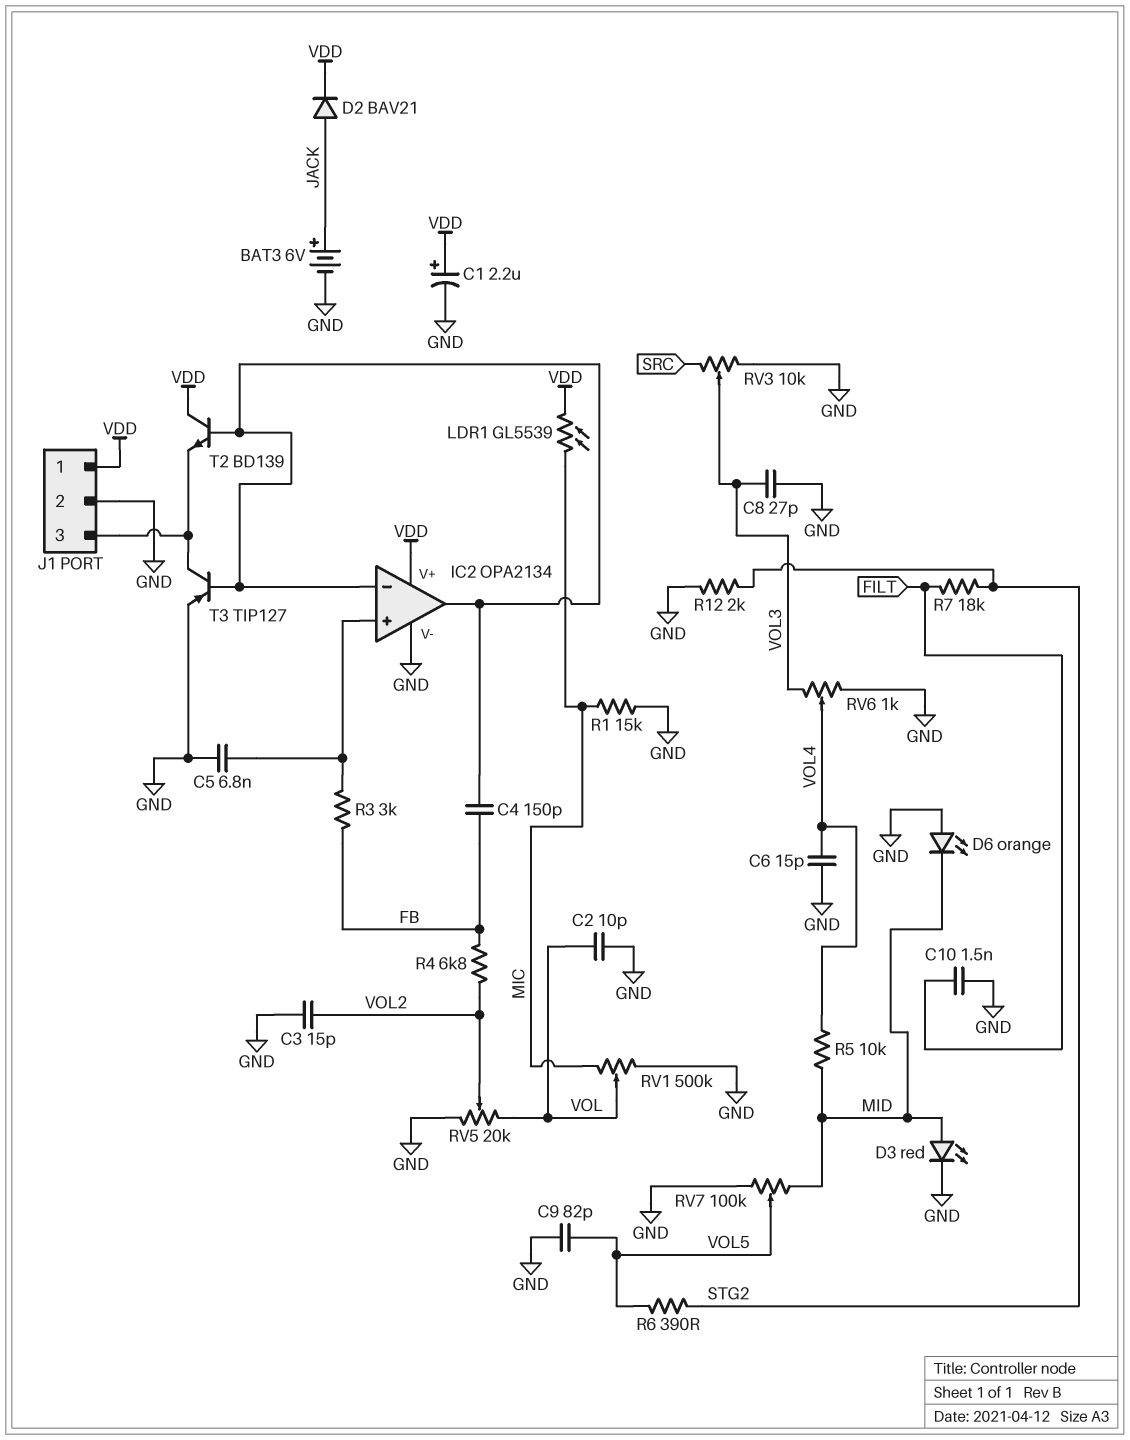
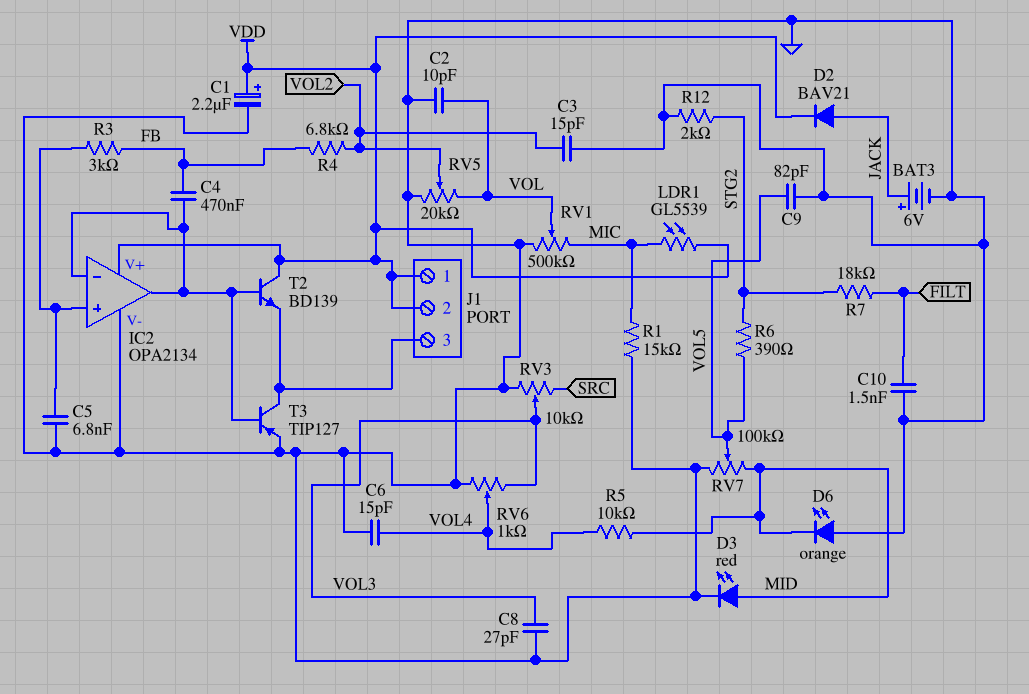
C4: 150pF (FB, IC2/in-) -> 470nF (FB, IC2/in-)
J1 pin 2: GND -> VDD

